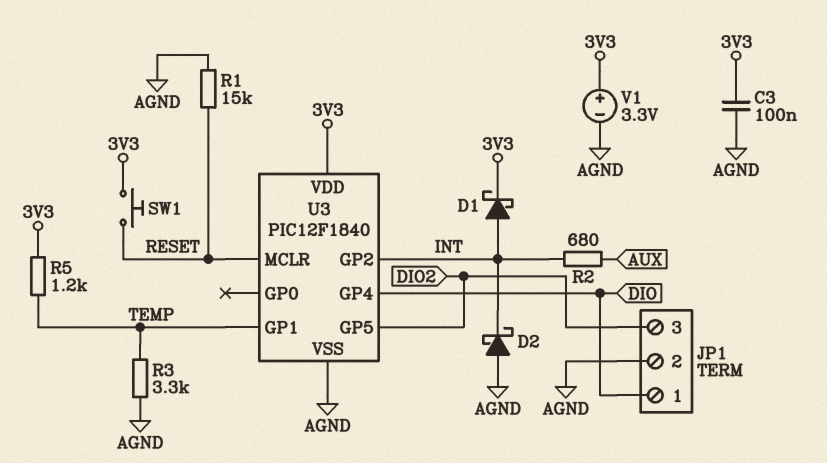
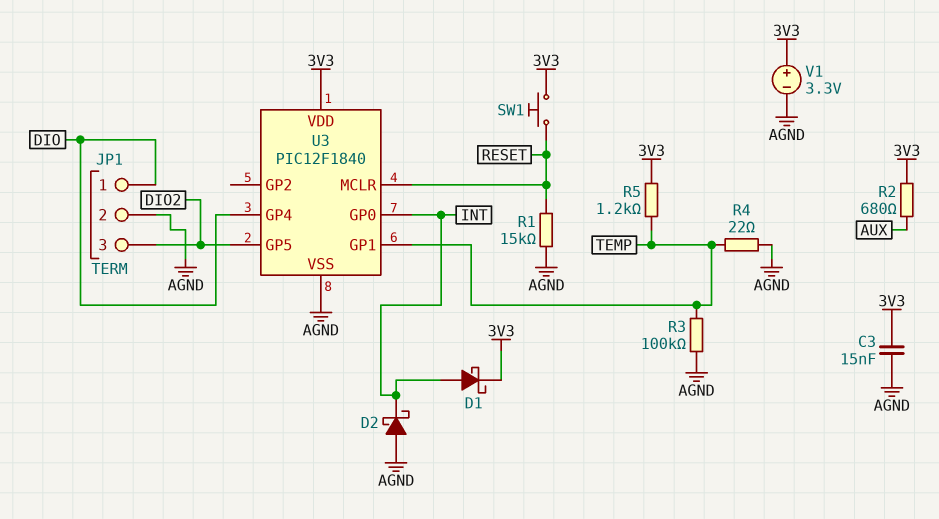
C3: 100nF (3V3, AGND) -> 15nF (3V3, AGND)
R2: 680 (AUX, INT) -> 680 (3V3, AUX)
R3: 3.3k (AGND, TEMP) -> 100k (AGND, TEMP)
R4: none -> 22 (AGND, TEMP)
U3 pin GP0: none -> INT
U3 pin GP2: INT -> none

